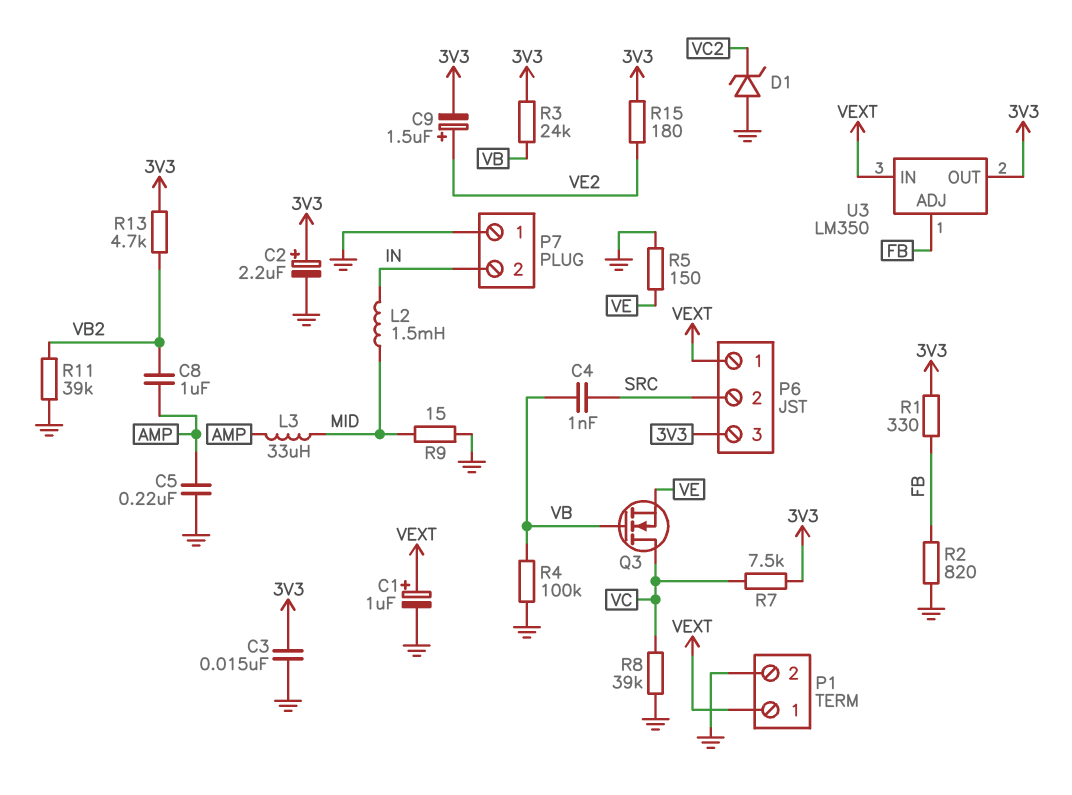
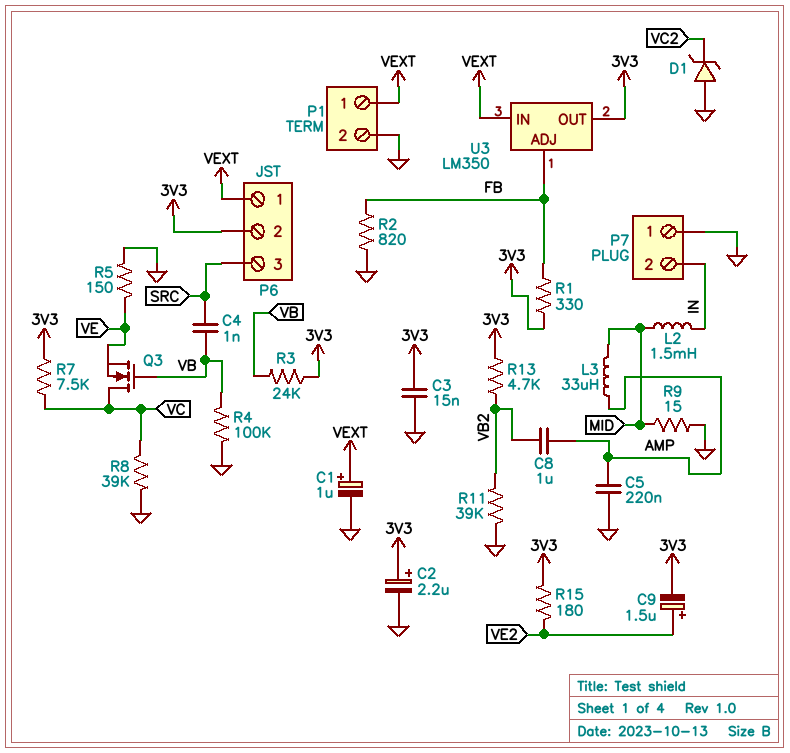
P6 pin 2: SRC -> 3V3
P6 pin 3: 3V3 -> SRC

